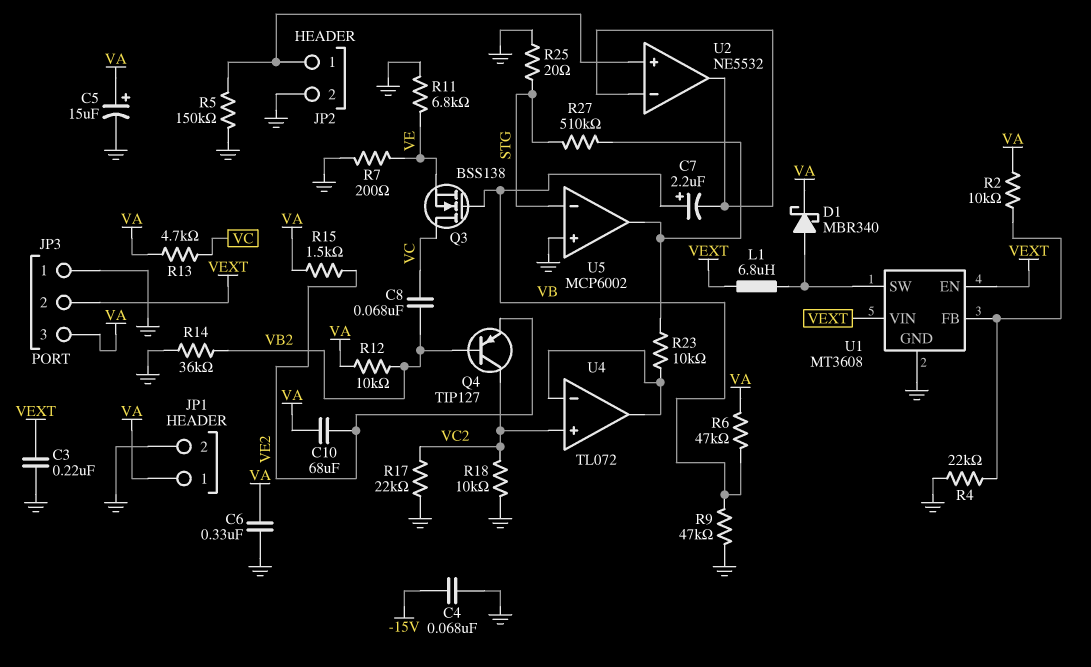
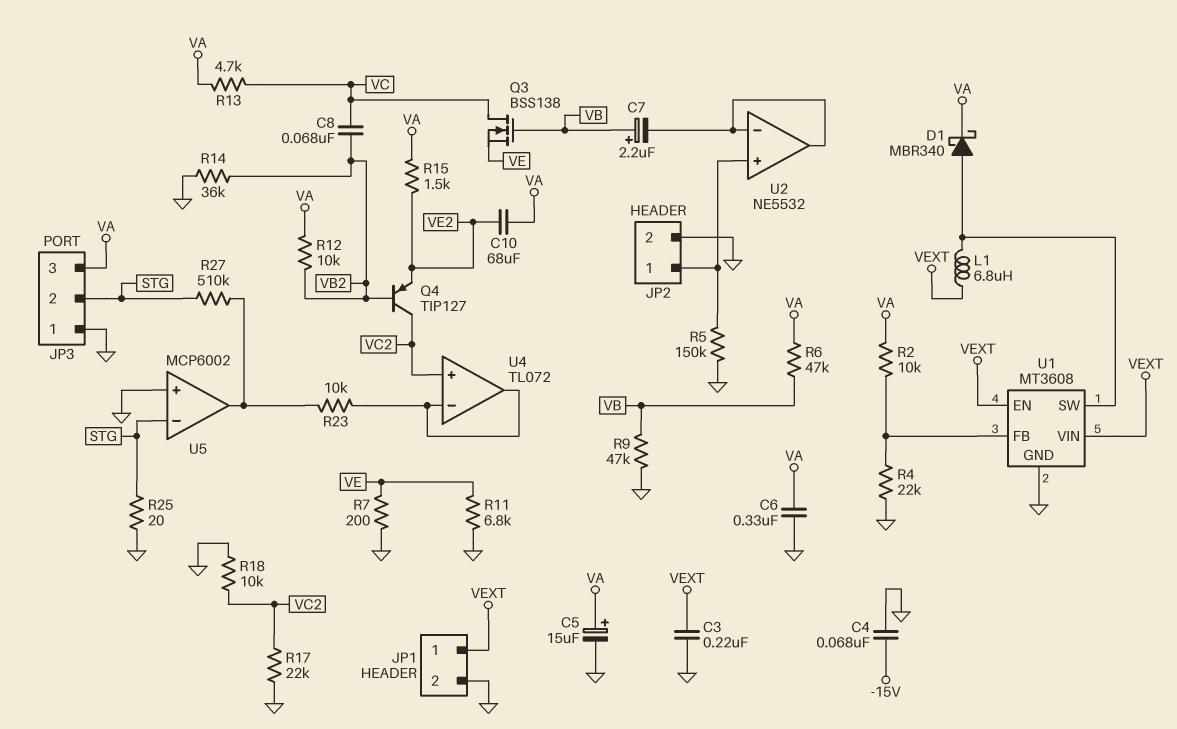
JP1 pin 1: VA -> VEXT
JP3 pin 2: VEXT -> STG

